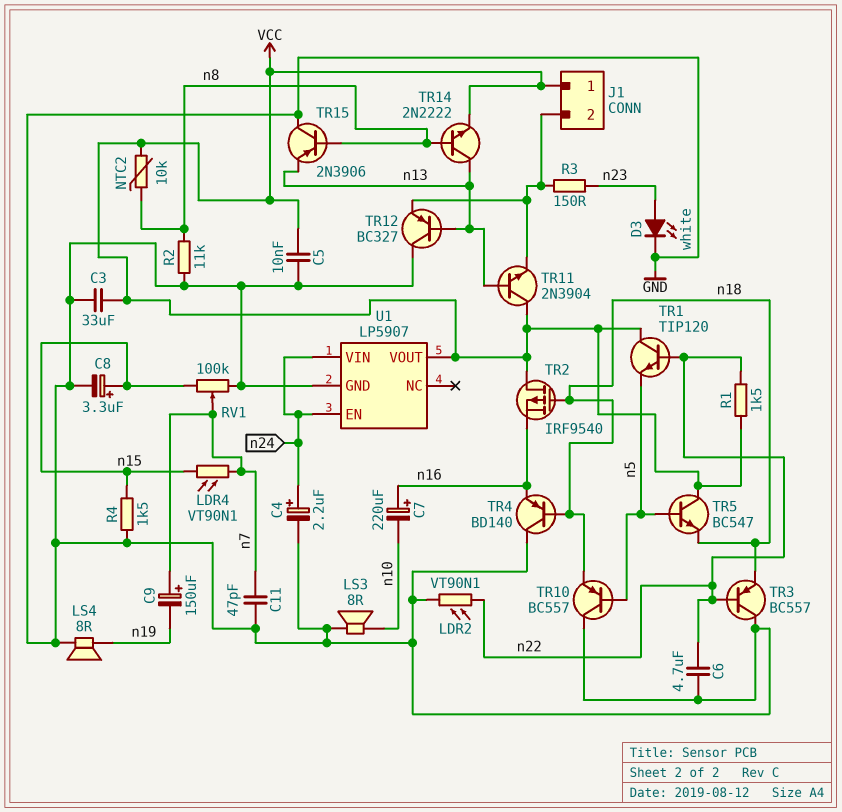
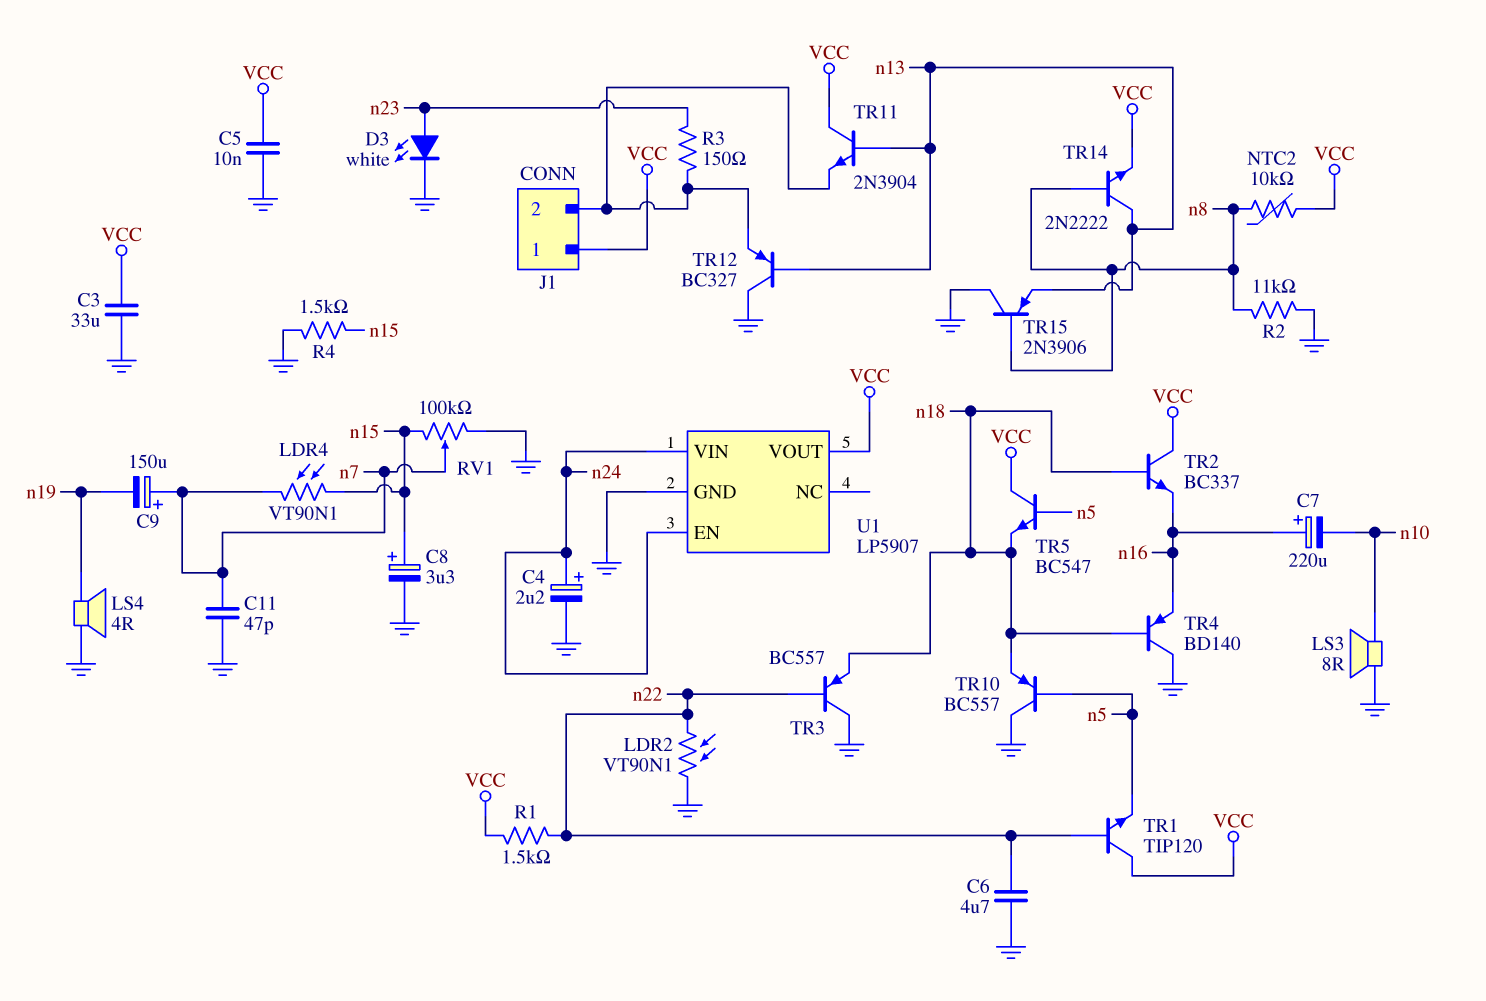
LS4: speaker 8R (GND, n19) -> speaker 4R (GND, n19)
TR2: PMOS IRF9540 (G n18, D VCC, S n16) -> NPN BC337 (B n18, C VCC, E n16)

